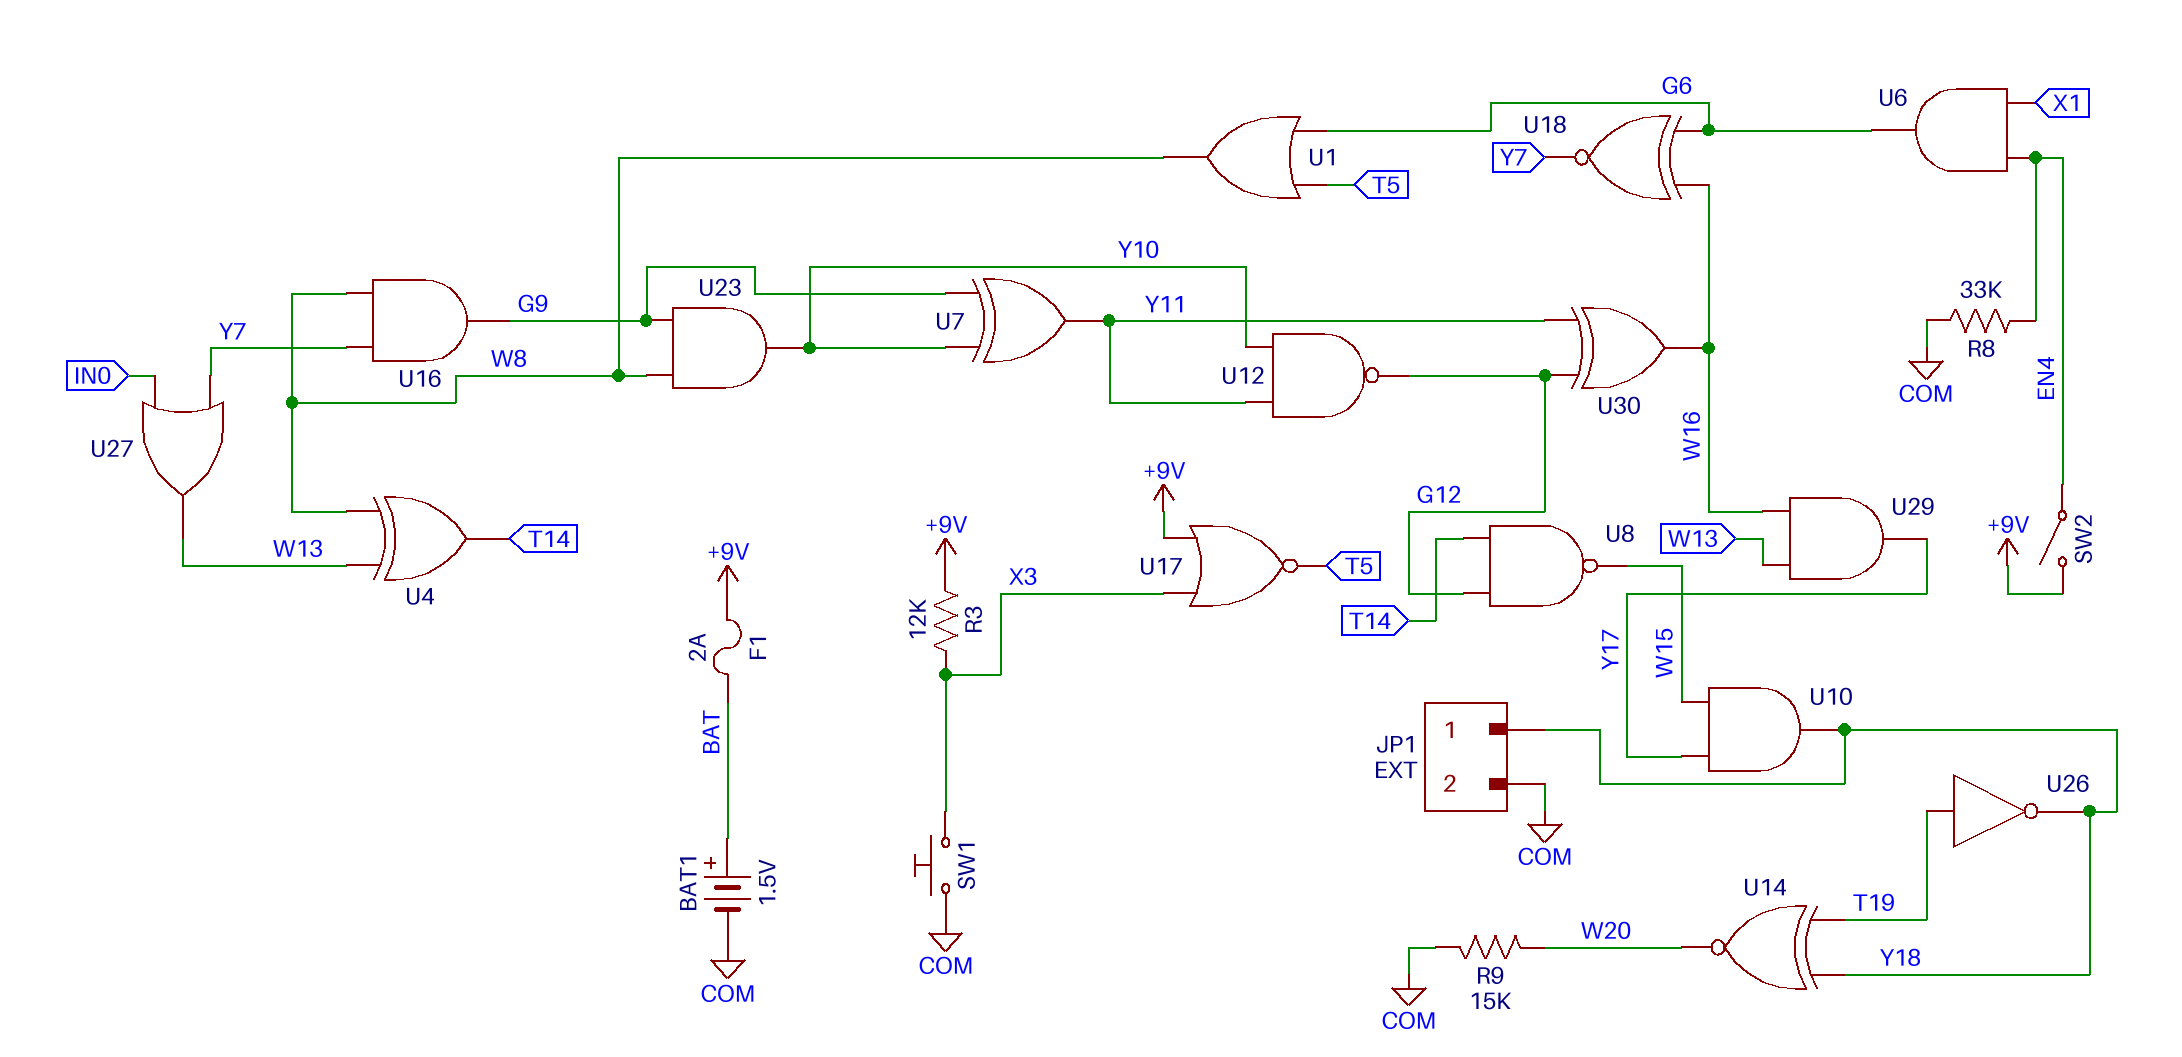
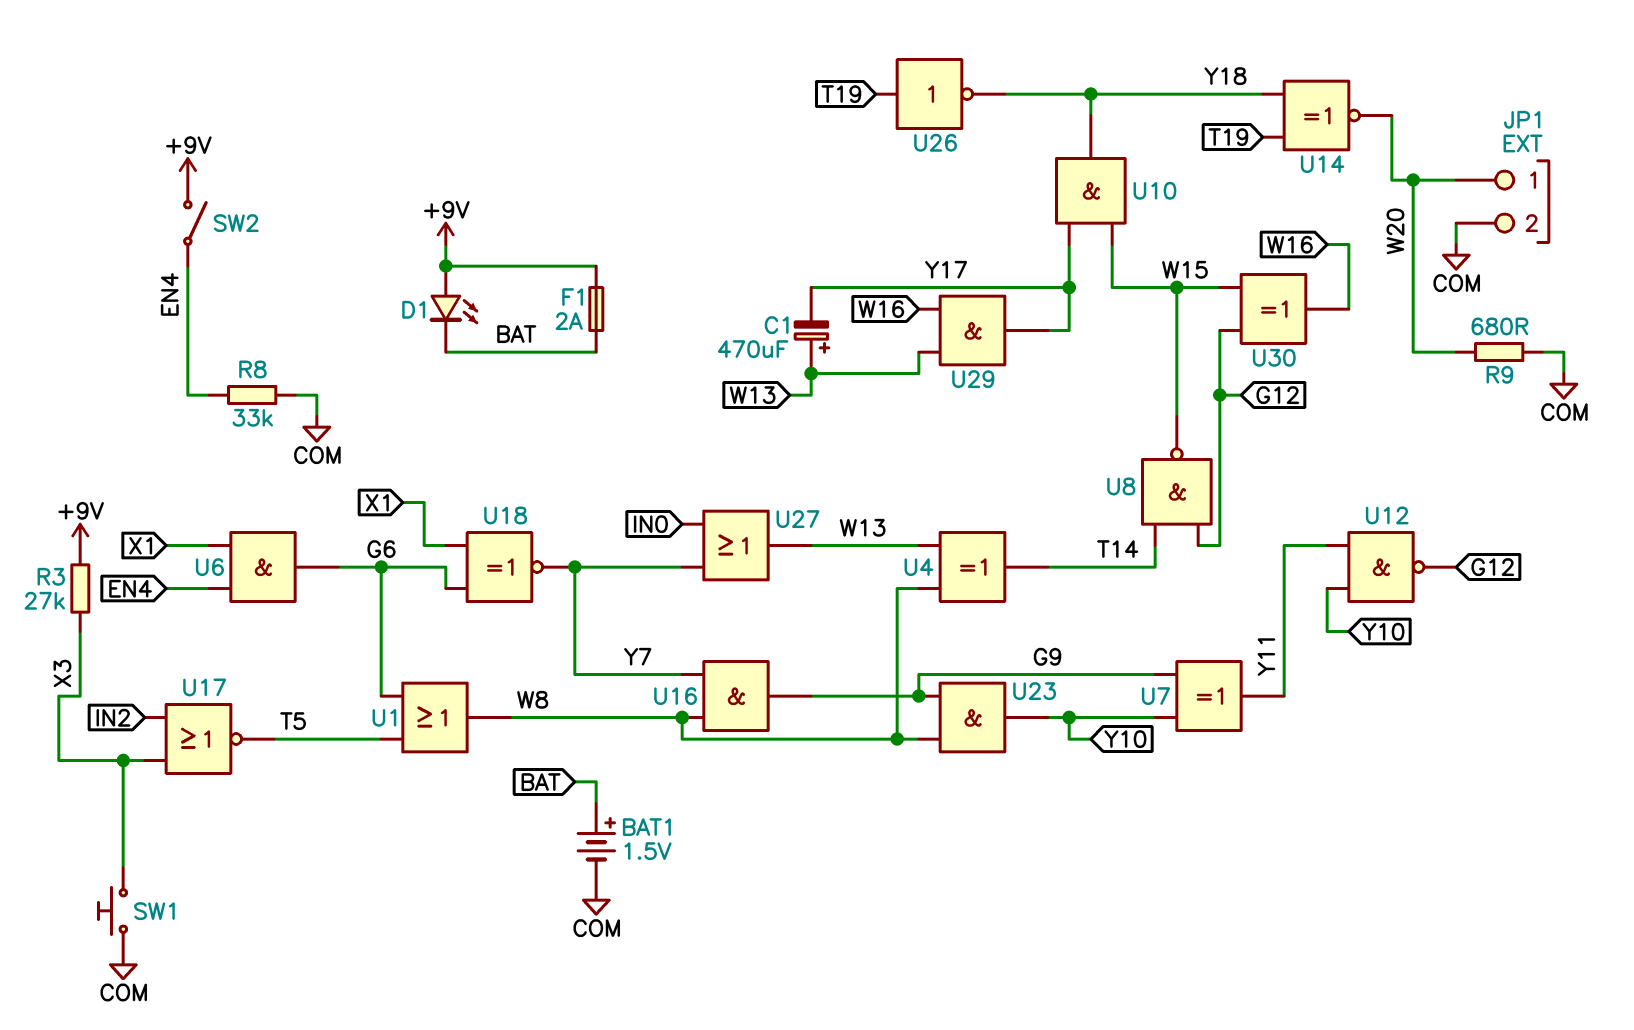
C1: none -> 470uF (plus W13, minus Y17)
D1: none -> LED (A +9V, K BAT)
JP1 pin 1: Y18 -> W20
R3: 12k (+9V, X3) -> 27k (+9V, X3)
R9: 15k (COM, W20) -> 680 (COM, W20)
U17: NOR (in +9V, in X3, out T5) -> NOR (in IN2, in X3, out T5)
U18: XNOR (in G6, in W16, out Y7) -> XNOR (in G6, in X1, out Y7)
U30: XOR (in G12, in Y11, out W16) -> XOR (in G12, in W15, out W16)

